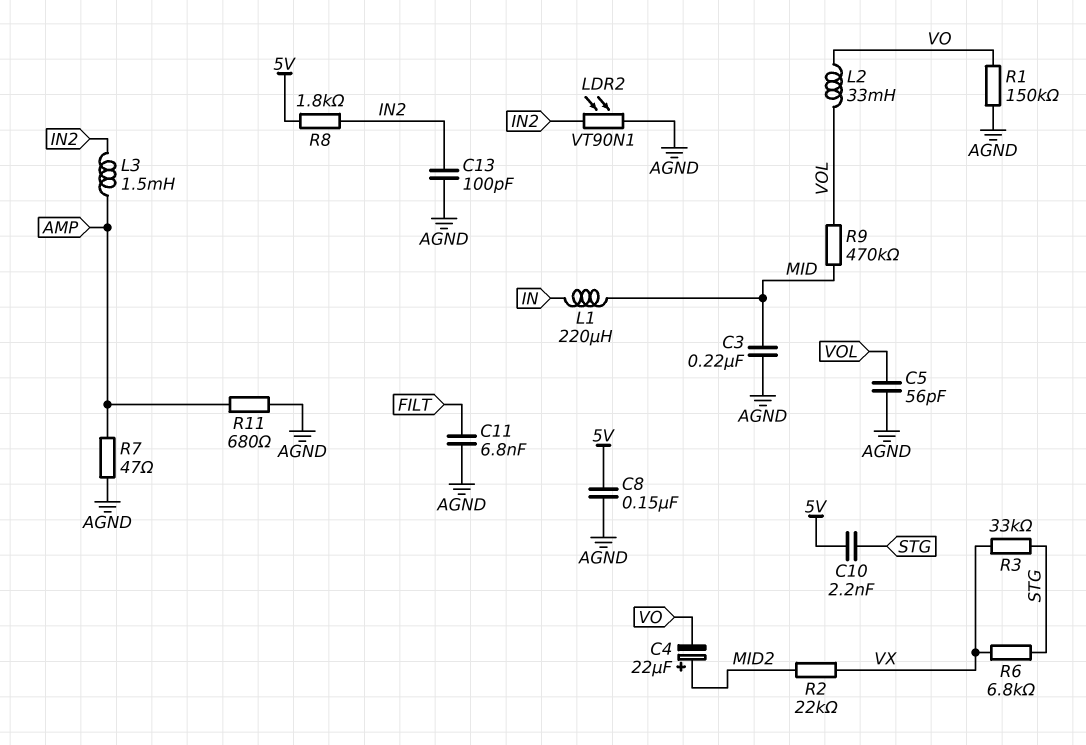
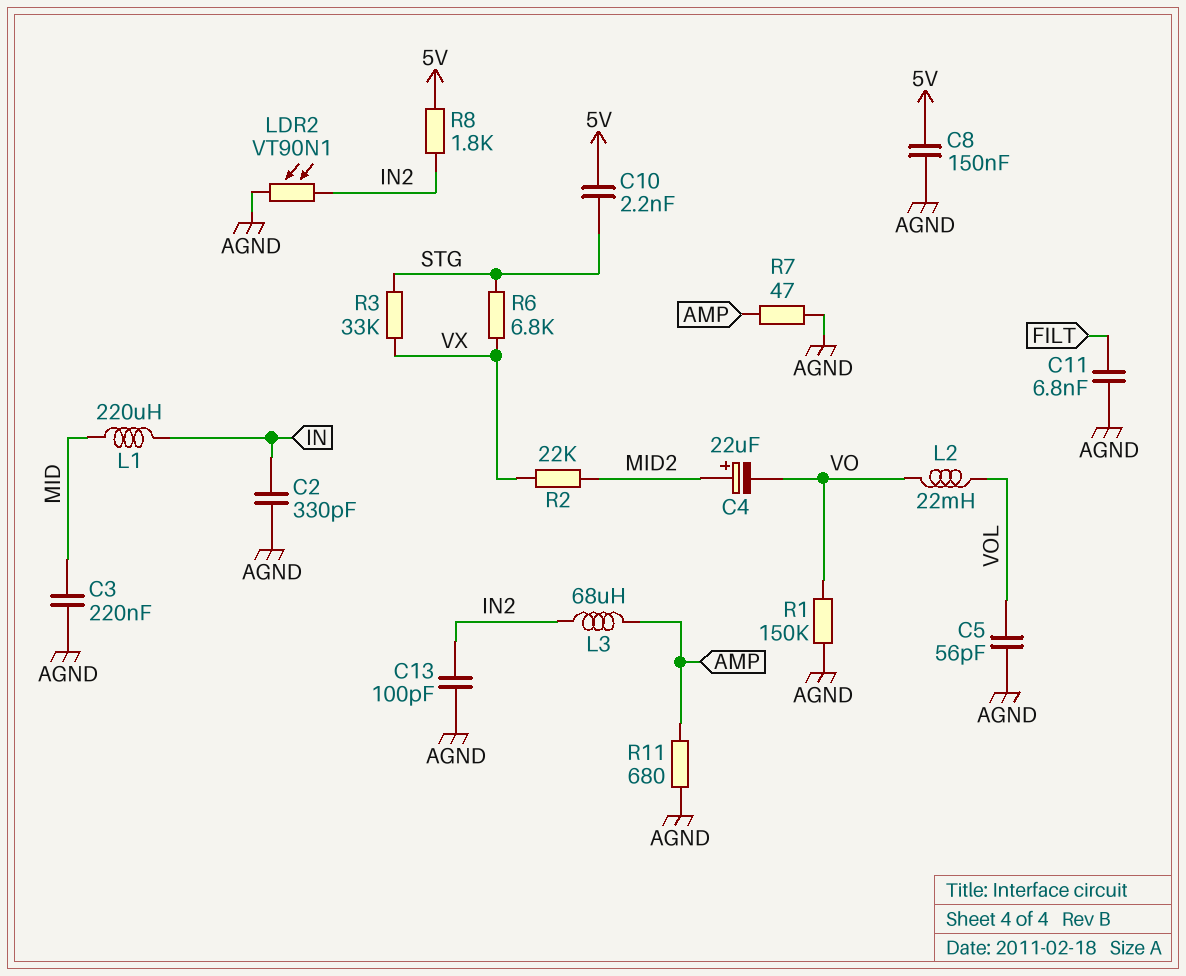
C2: none -> 330pF (AGND, IN)
L2: 33mH (VO, VOL) -> 22mH (VO, VOL)
L3: 1.5mH (AMP, IN2) -> 68uH (AMP, IN2)
R9: 470k (MID, VOL) -> none

